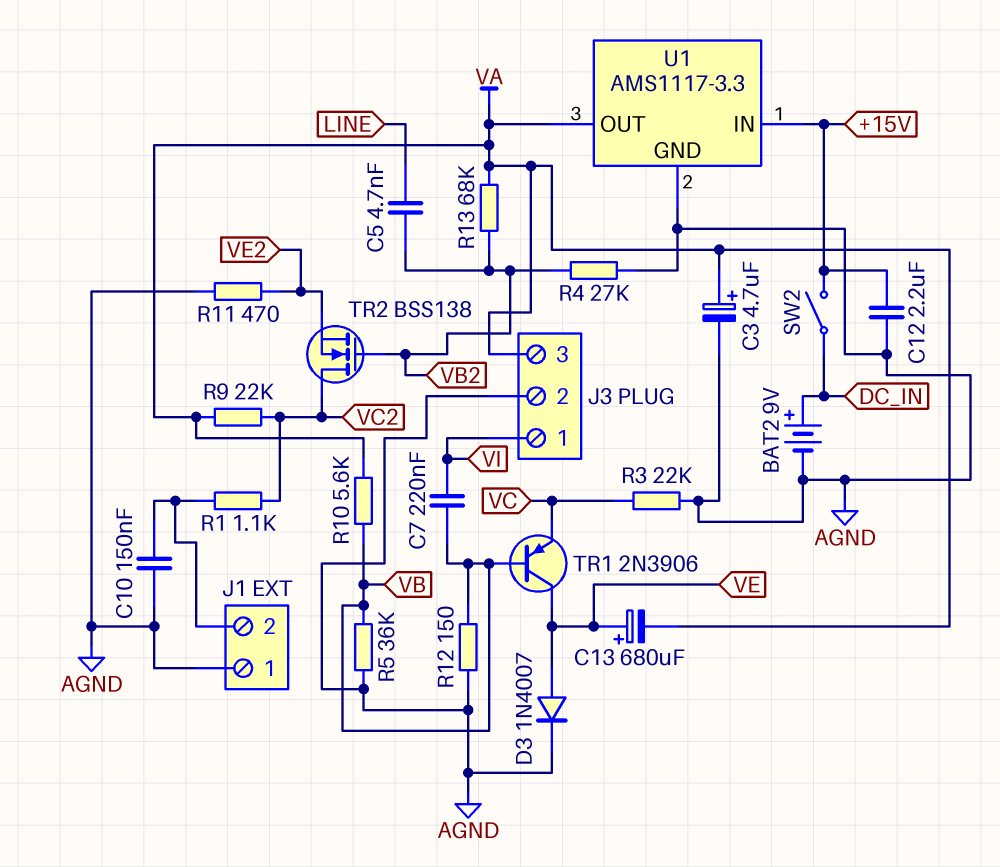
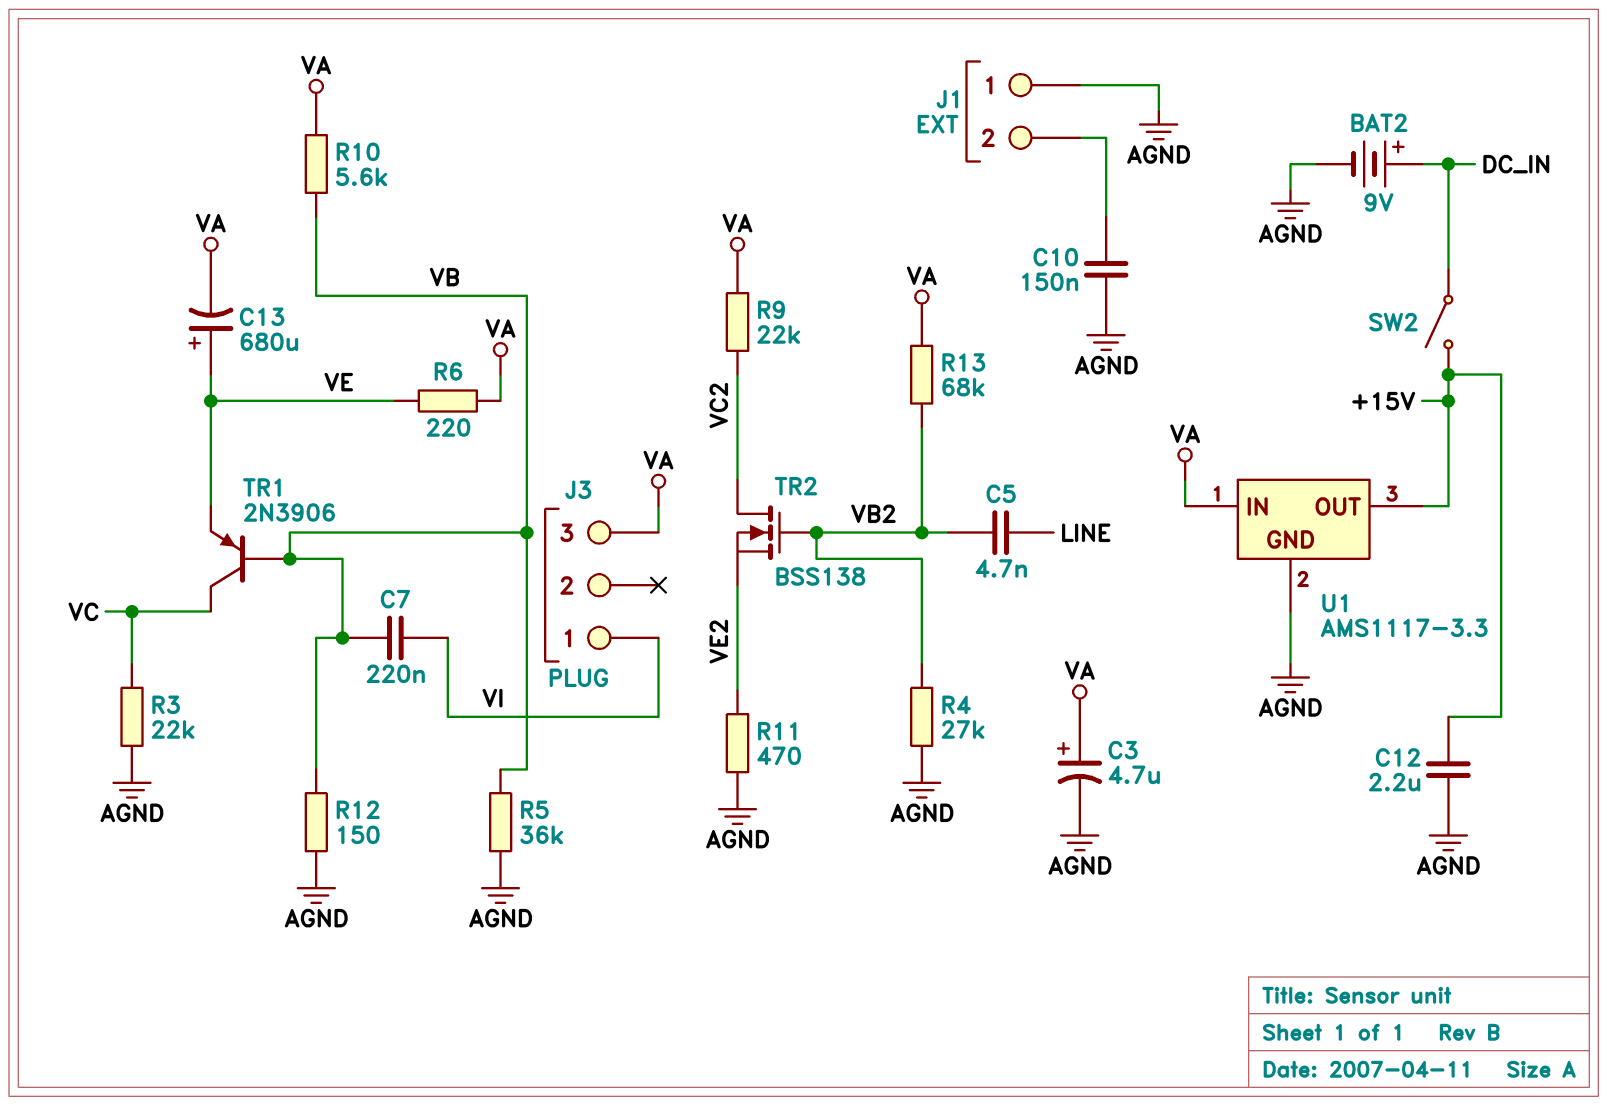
D3: diode 1N4007 (A VE, K AGND) -> none
J3 pin 2: AGND -> none
R1: 1.1k (J1/2, VC2) -> none
R6: none -> 220 (VA, VE)
TR1: PNP 2N3906 (B VB, C VE, E VC) -> PNP 2N3906 (B VB, C VC, E VE)
U1 pin IN: +15V -> VA
U1 pin OUT: VA -> +15V

